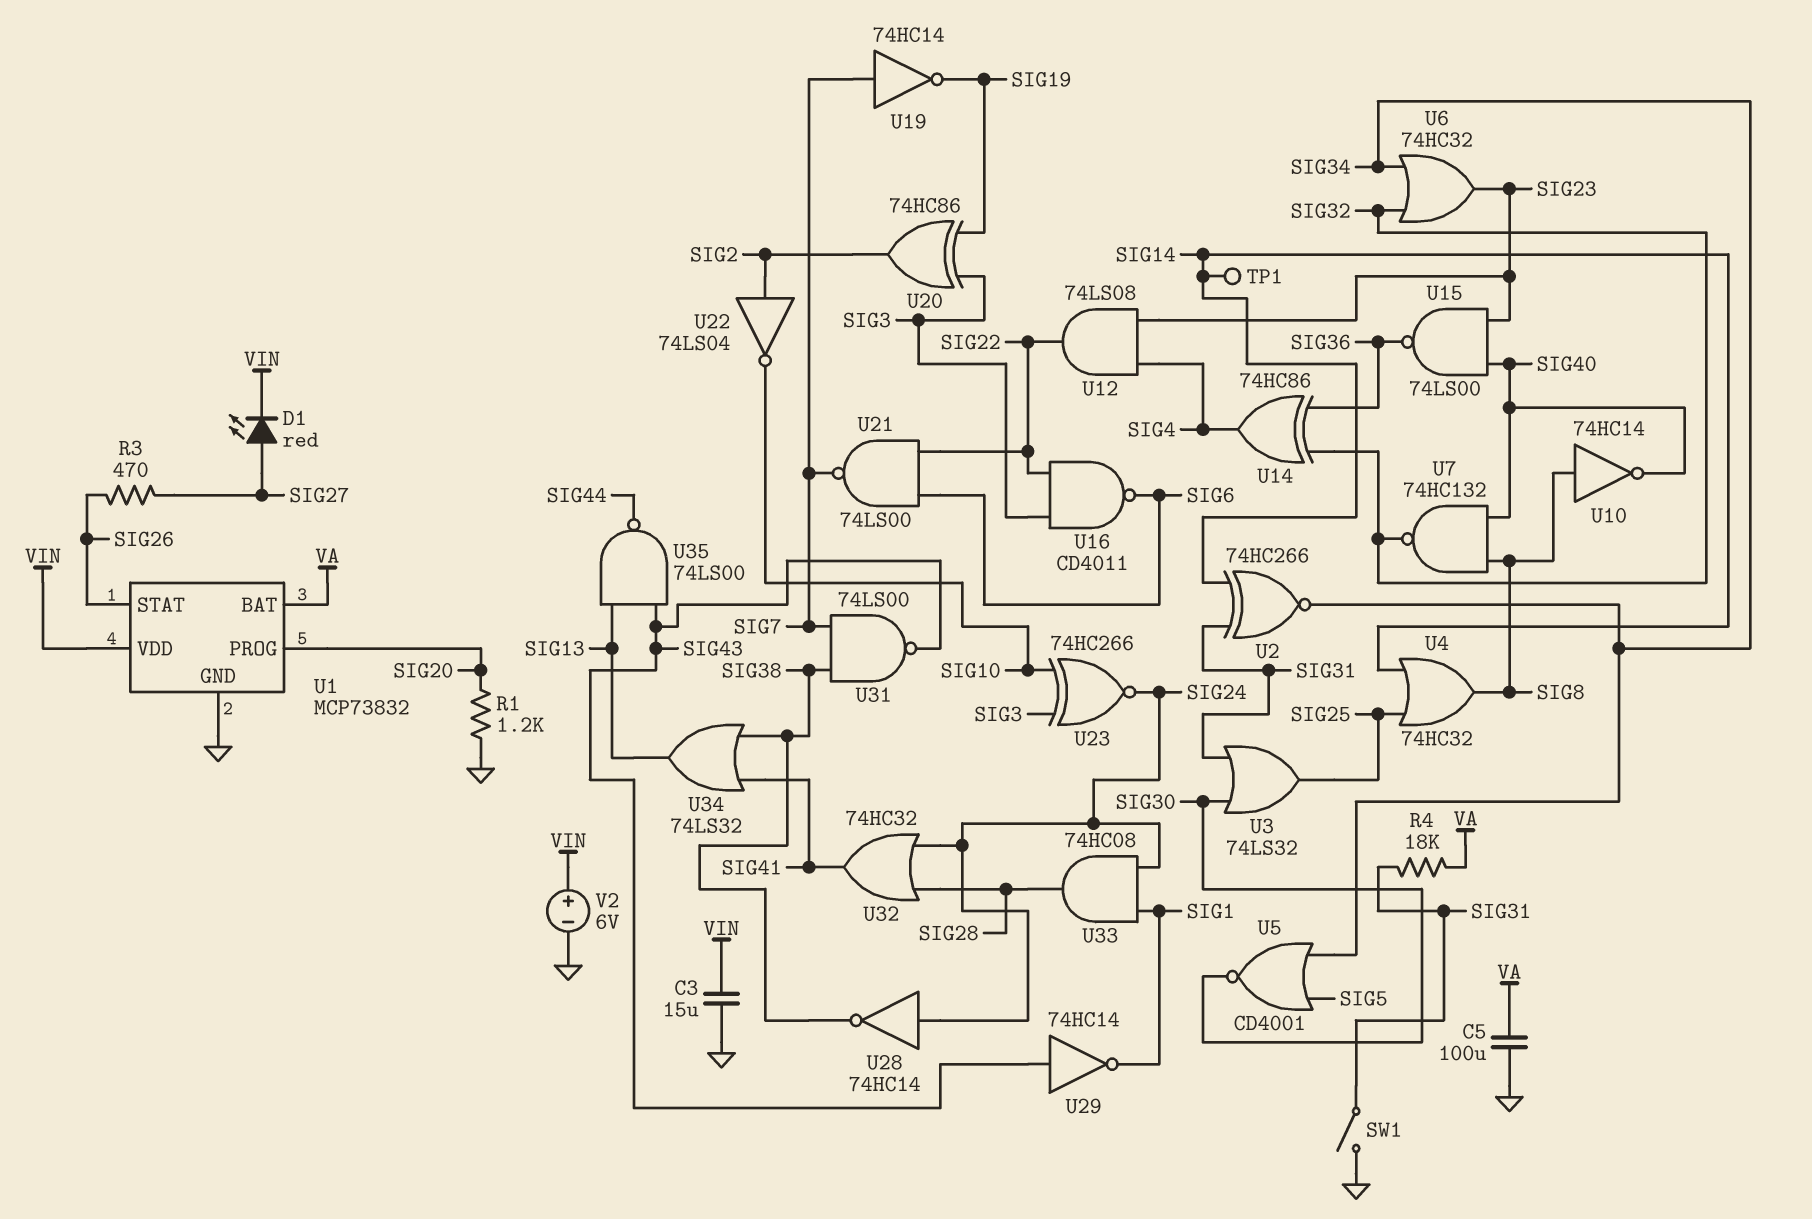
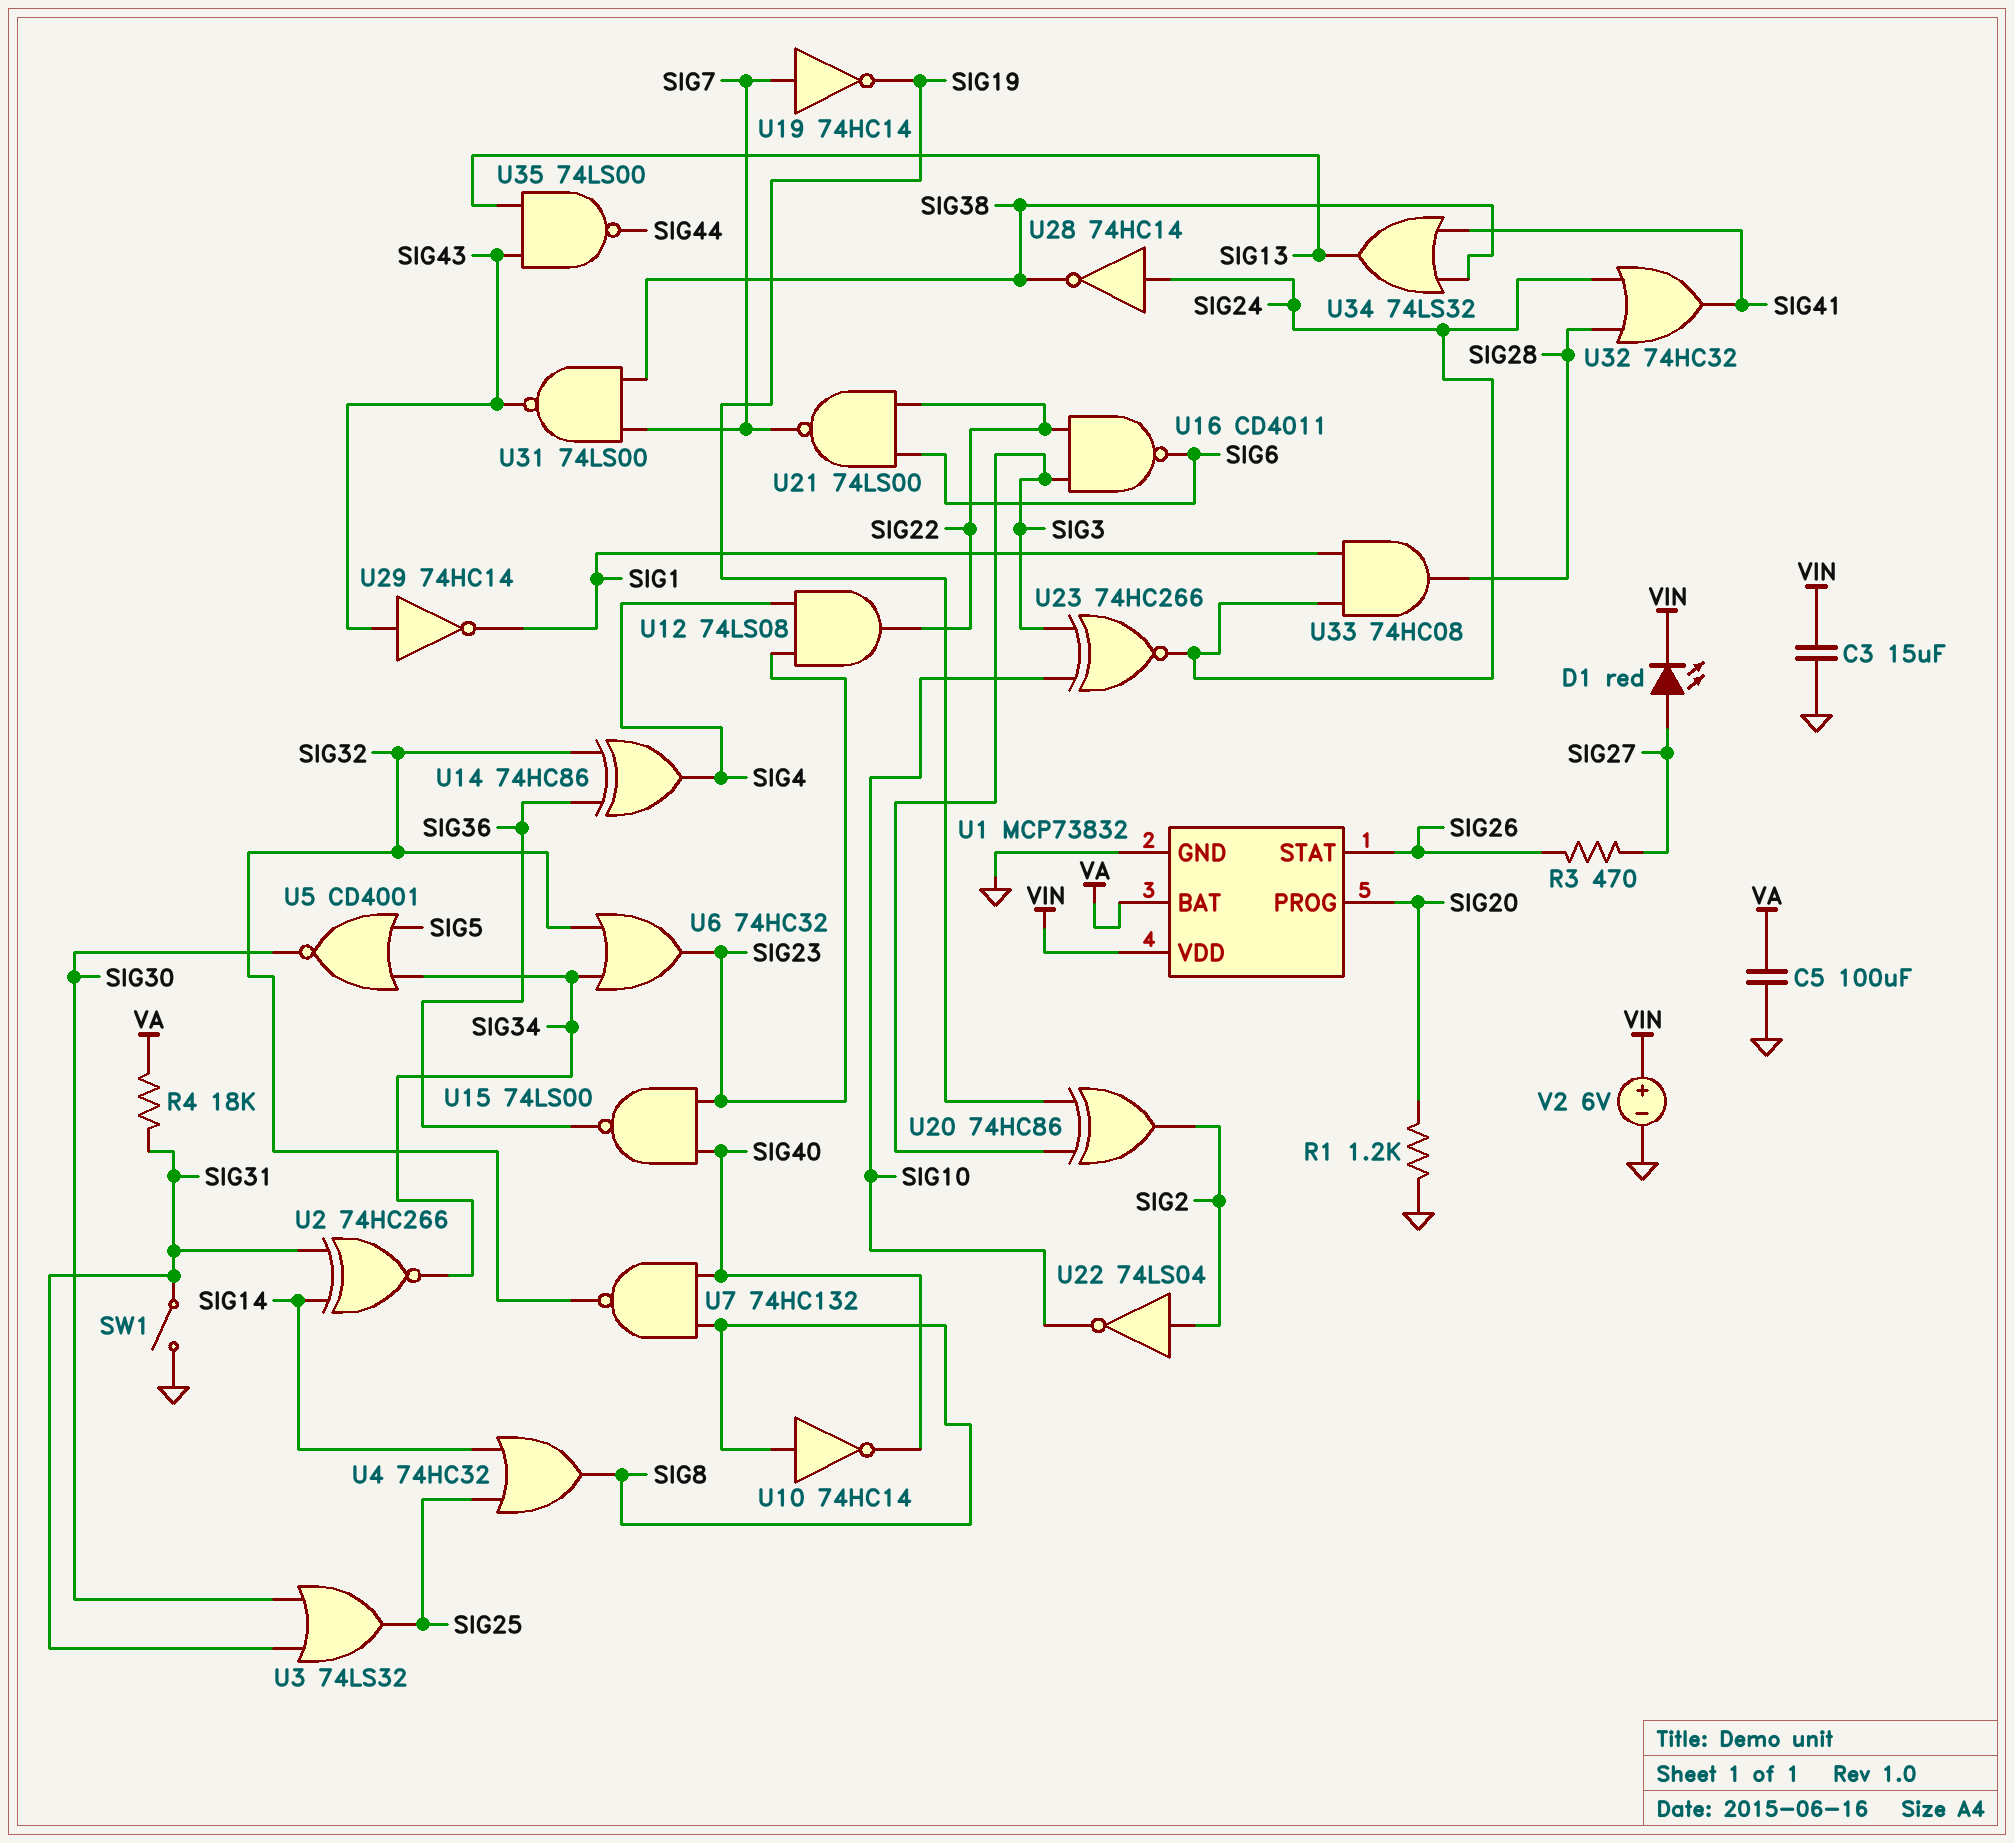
TP1: test point (SIG14) -> none

